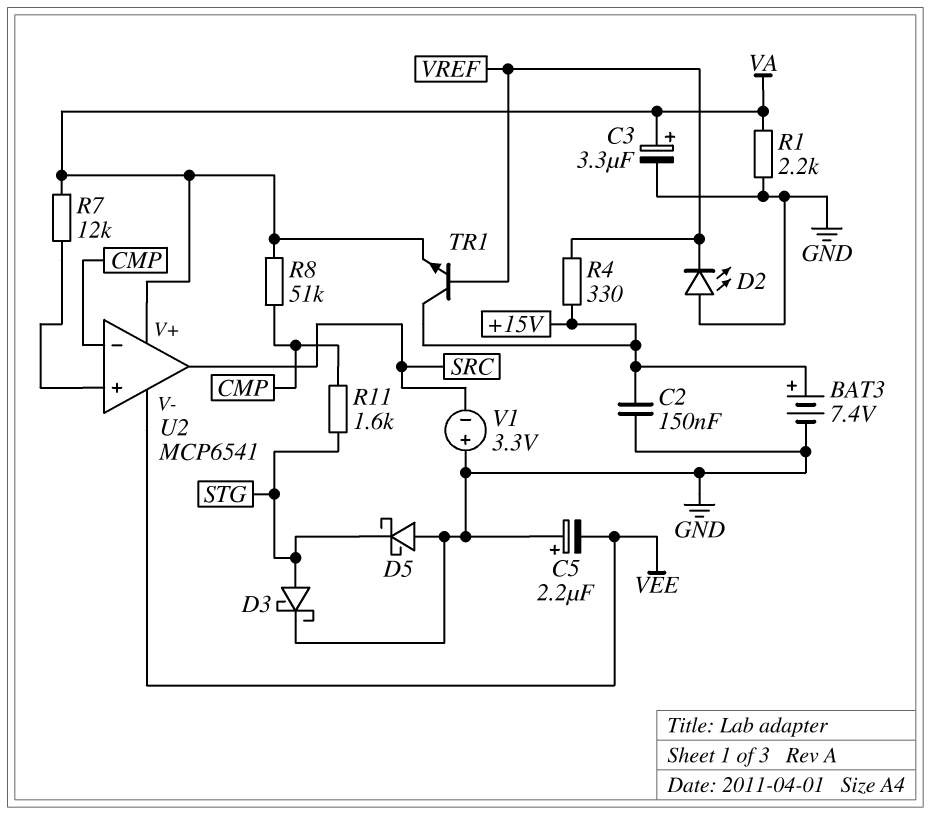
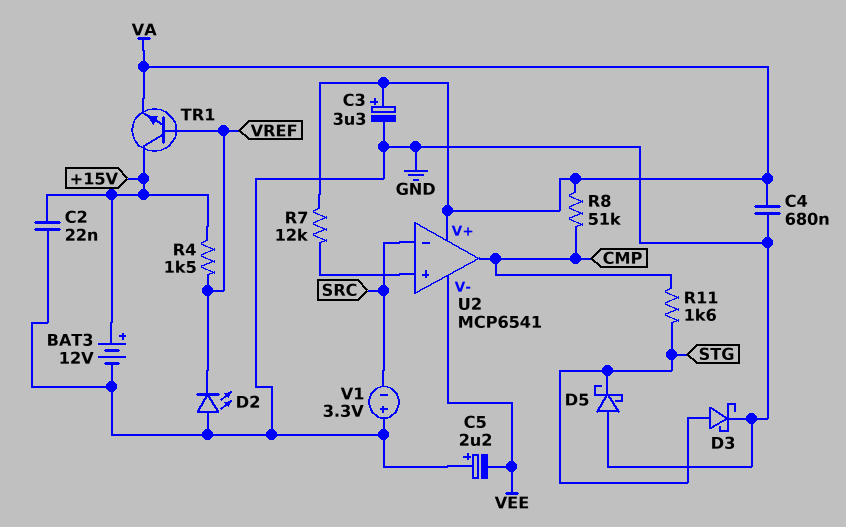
BAT3: 7.4V (plus +15V, minus GND) -> 12V (plus +15V, minus GND)
C2: 150nF (+15V, GND) -> 22nF (+15V, GND)
C4: none -> 680nF (GND, VA)
R1: 2.2k (GND, VA) -> none
R4: 330 (+15V, VREF) -> 1.5k (+15V, VREF)
U2 pin in-: CMP -> SRC
U2 pin out: SRC -> CMP

